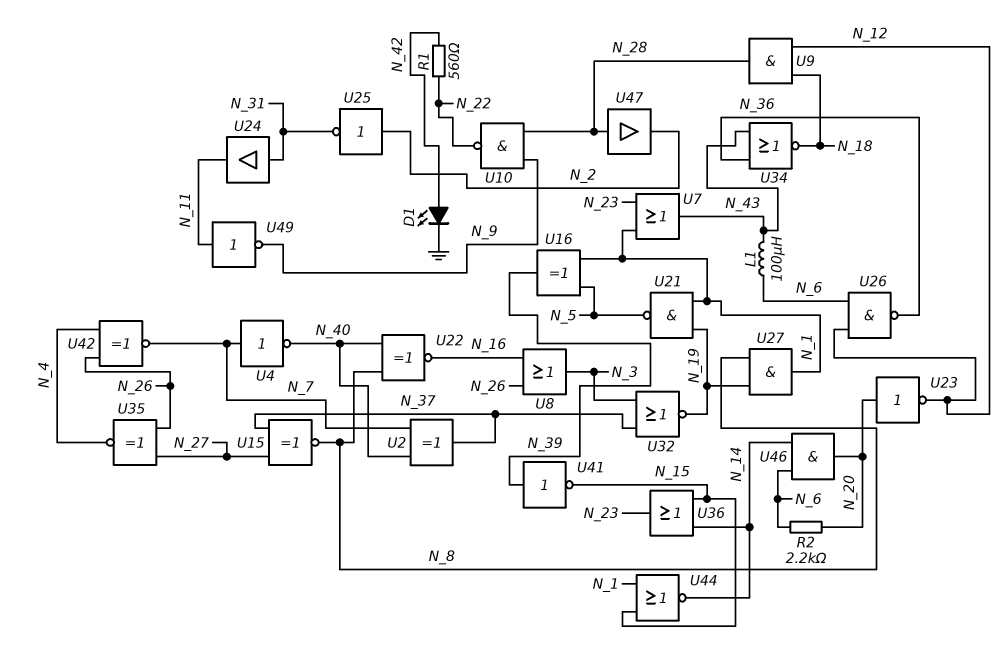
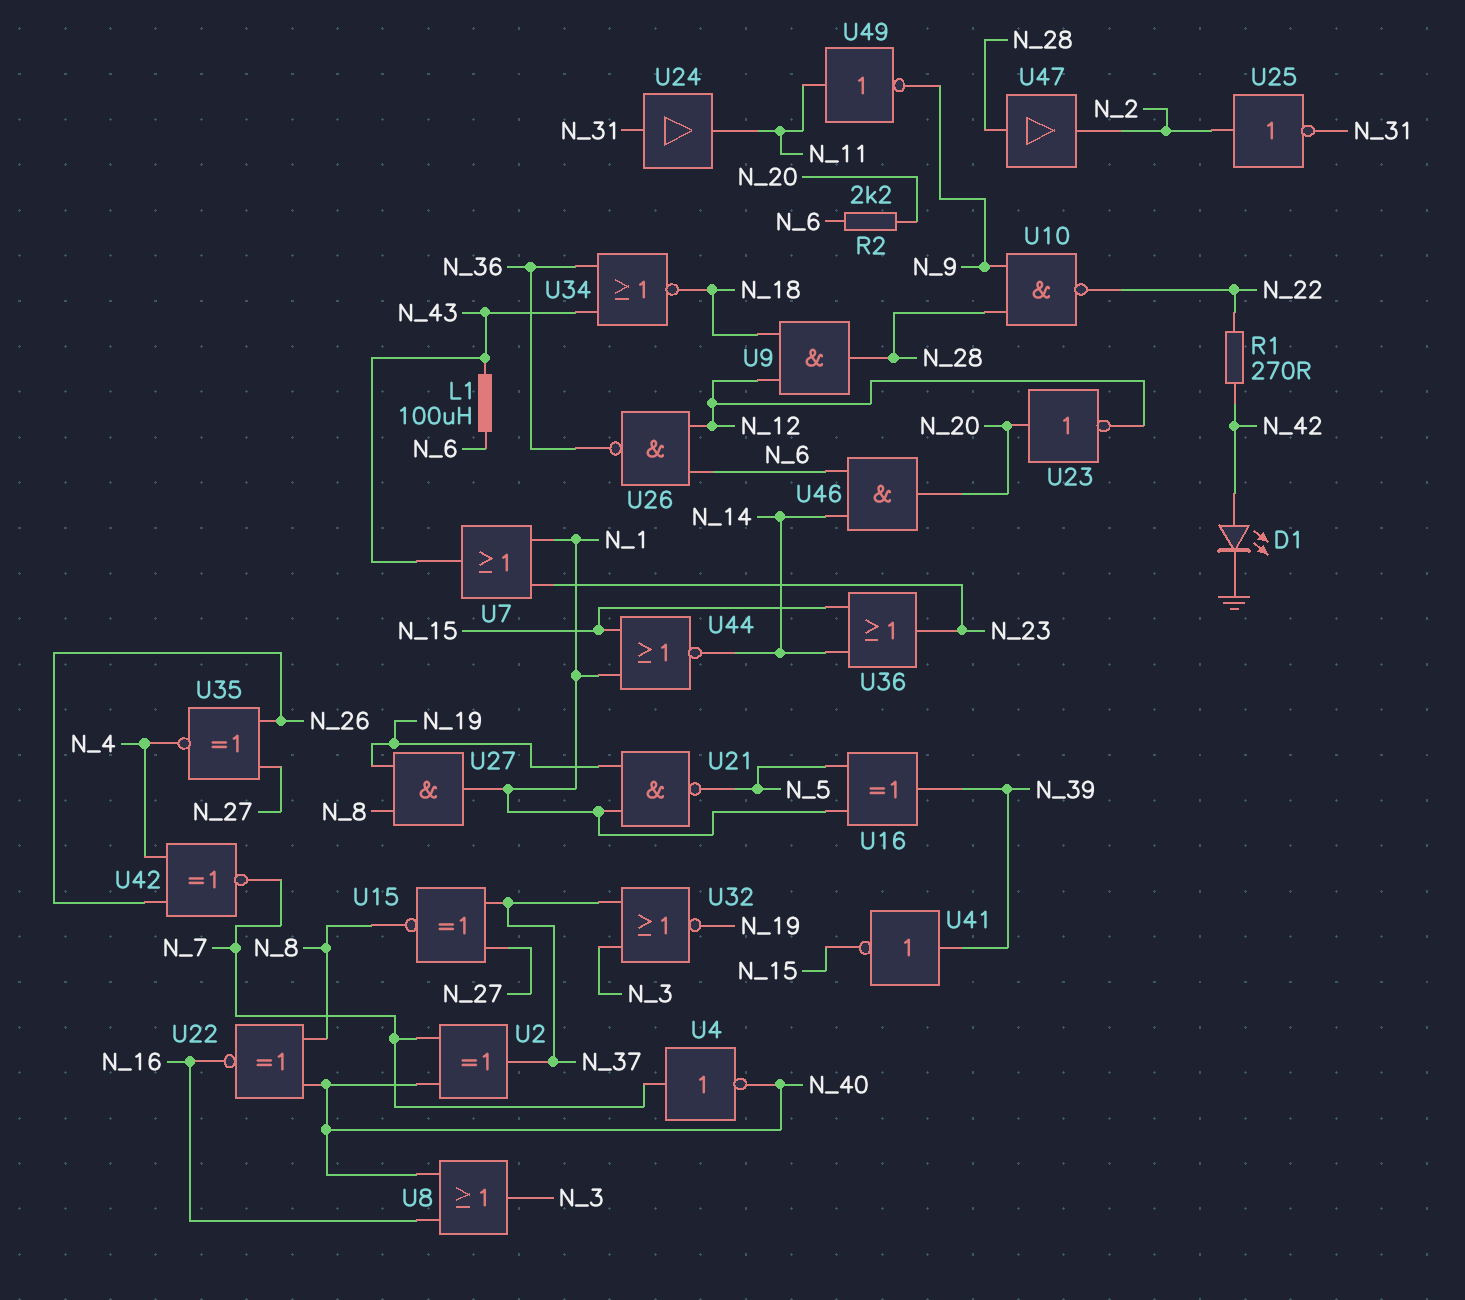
R1: 560 (N_22, N_42) -> 270 (N_22, N_42)
U8: OR (in N_16, in N_26, out N_3) -> OR (in N_16, in N_40, out N_3)

